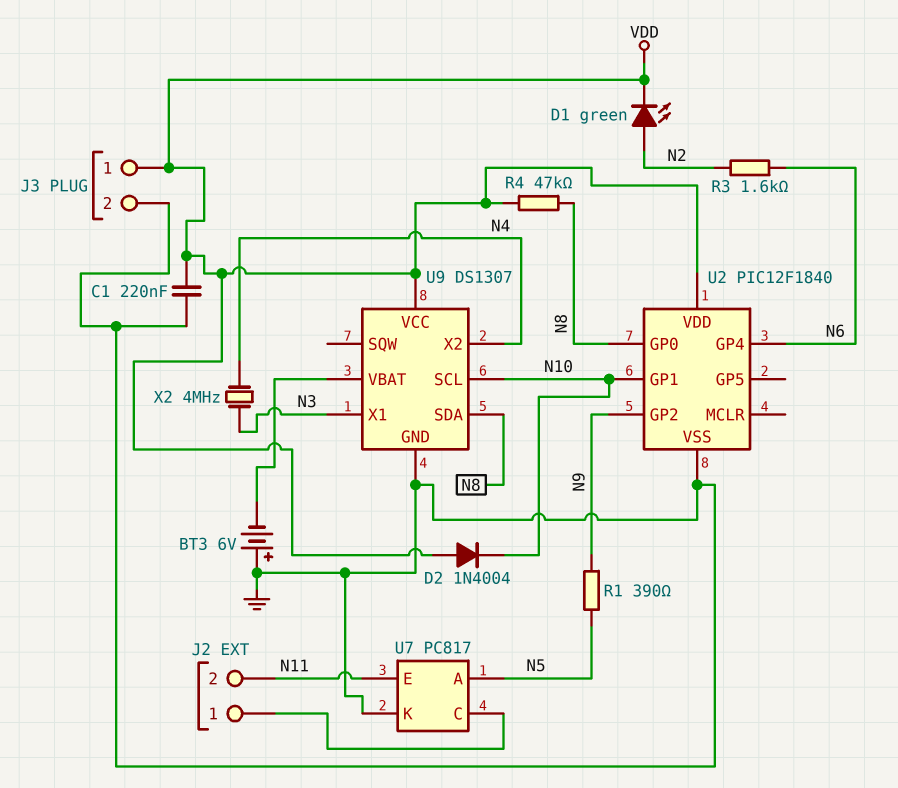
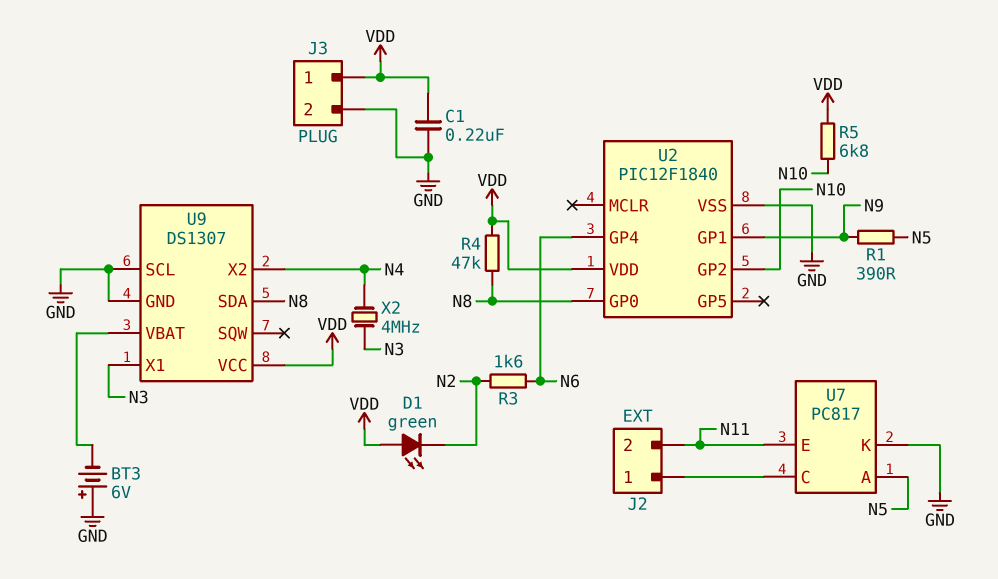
D1: LED green (A N2, K VDD) -> LED green (A VDD, K N2)
D2: diode 1N4004 (A VDD, K N10) -> none
R5: none -> 6.8k (N10, VDD)
U2 pin GP1: N10 -> N9
U2 pin GP2: N9 -> N10
U9 pin SCL: N10 -> GND

